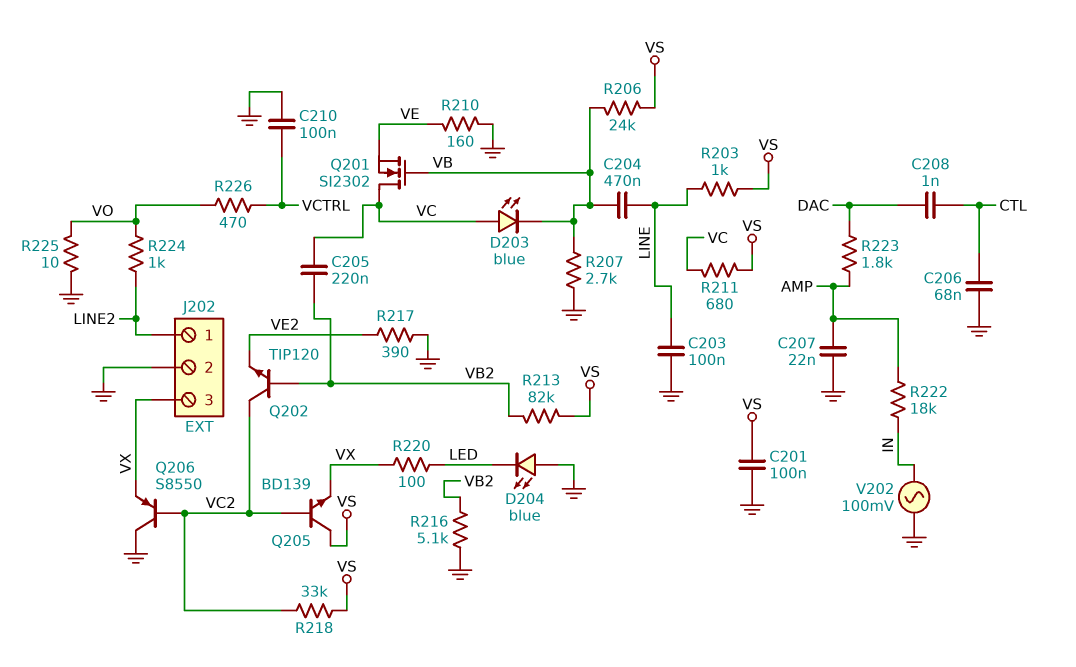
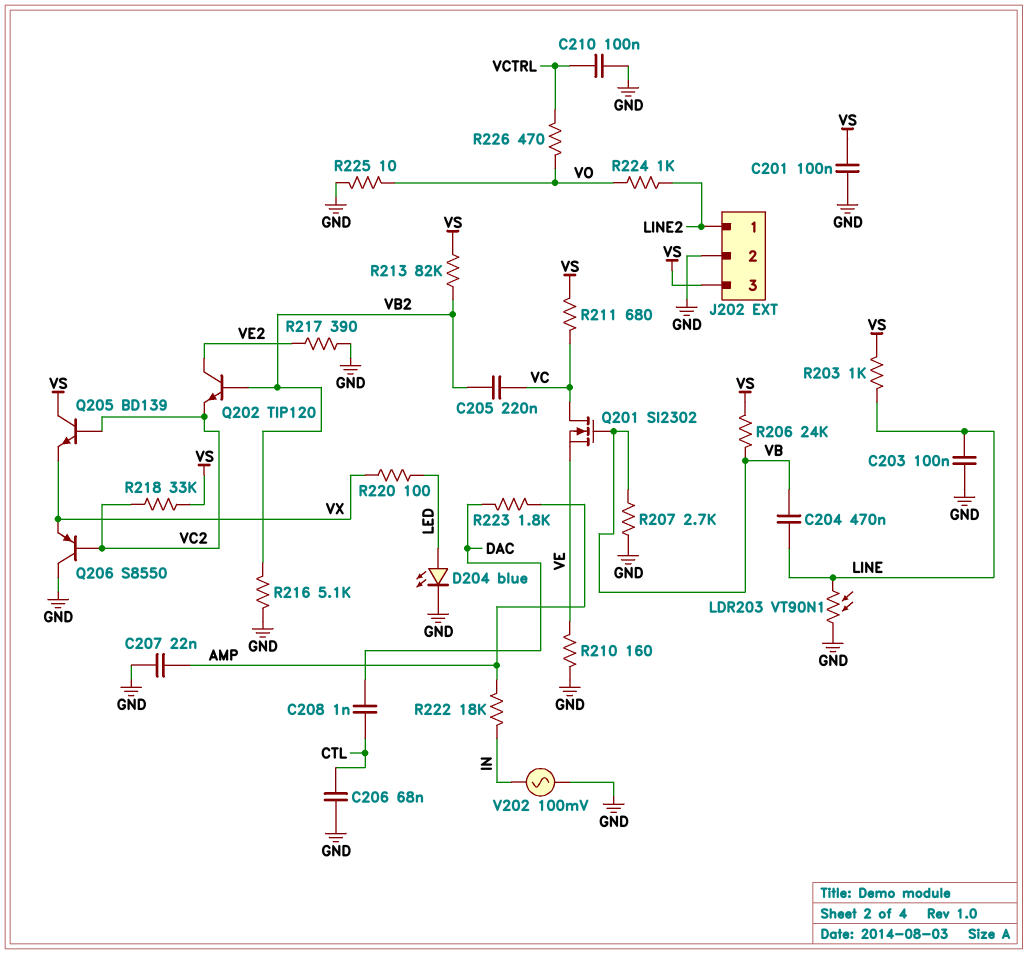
D203: LED blue (A VC, K VB) -> none
D204: LED blue (A GND, K LED) -> LED blue (A LED, K GND)
J202 pin 3: VX -> VS
LDR203: none -> VT90N1 (GND, LINE)
Q202: NPN TIP120 (B VB2, C VC2, E VE2) -> NPN TIP120 (B VB2, C VE2, E VC2)

